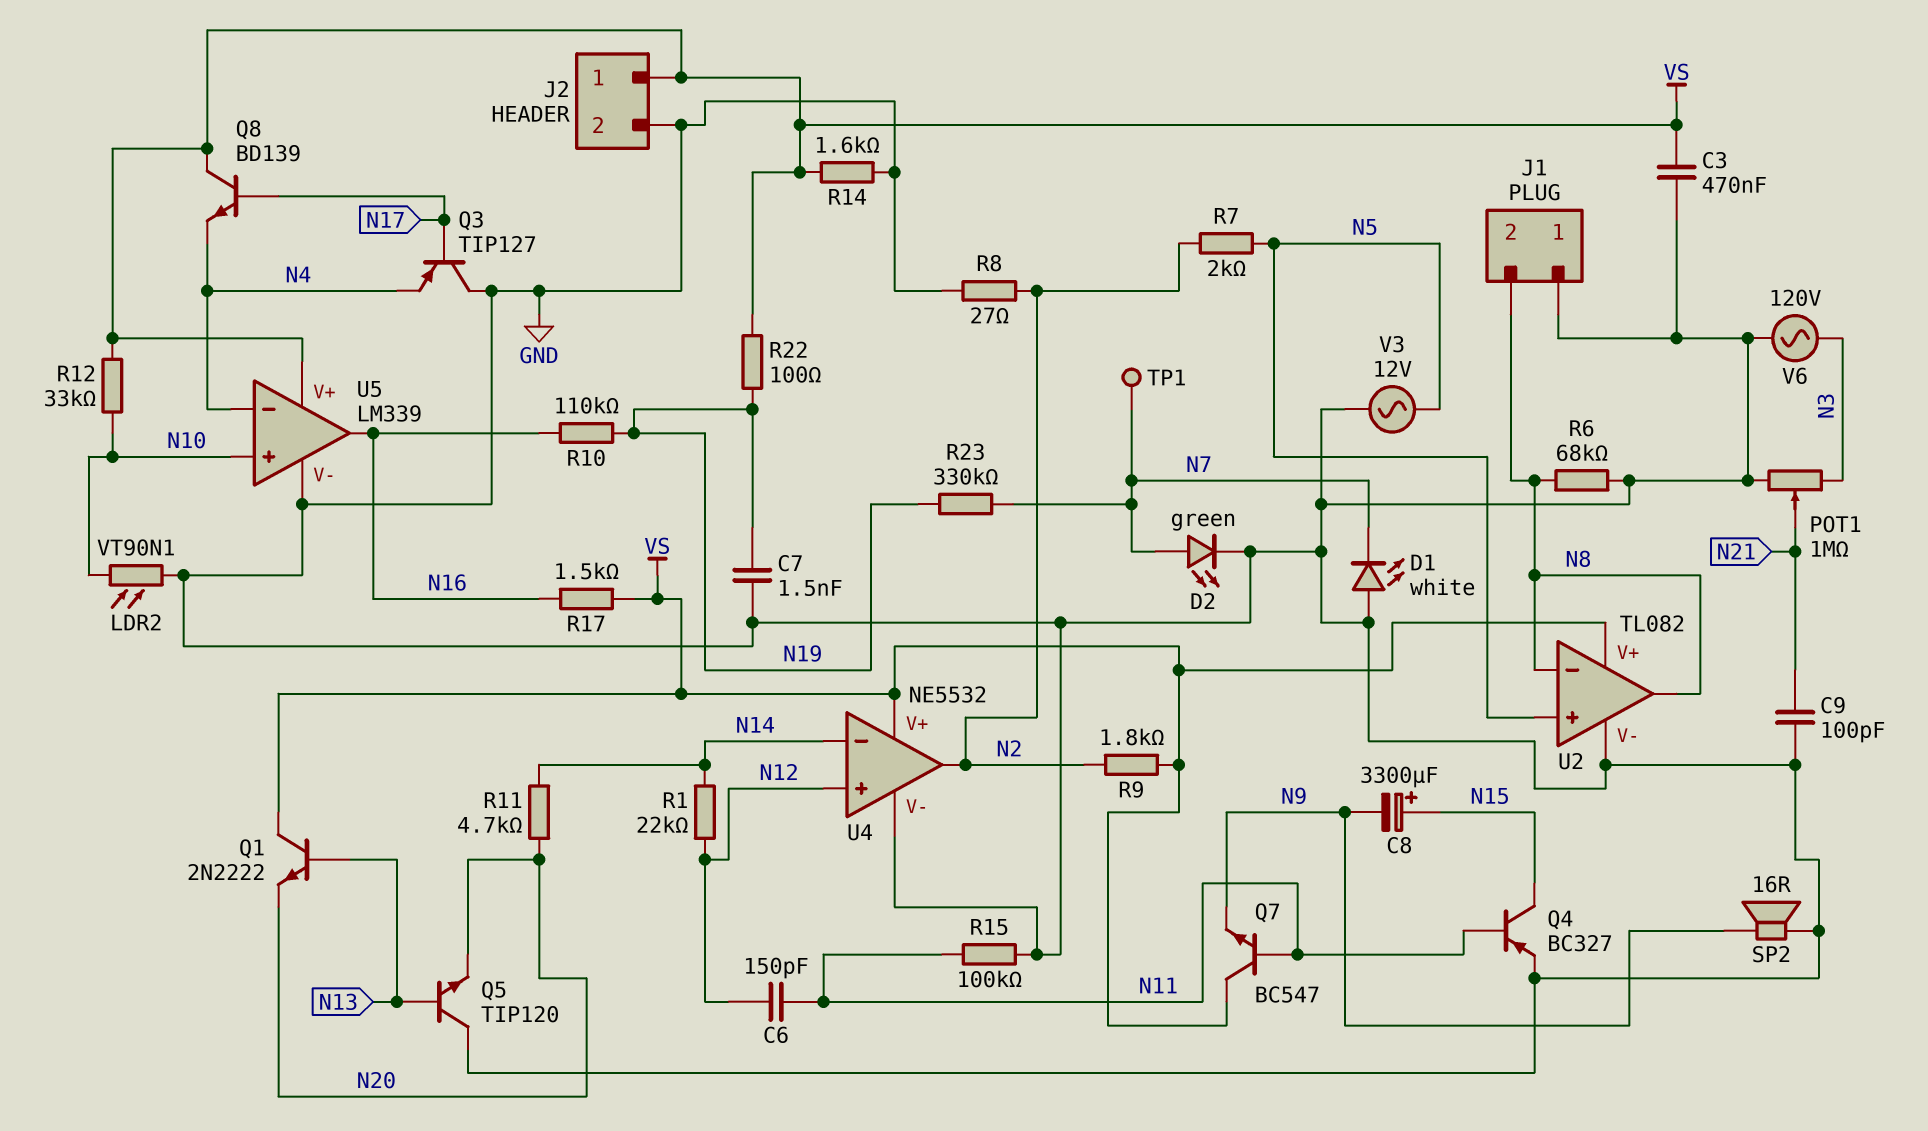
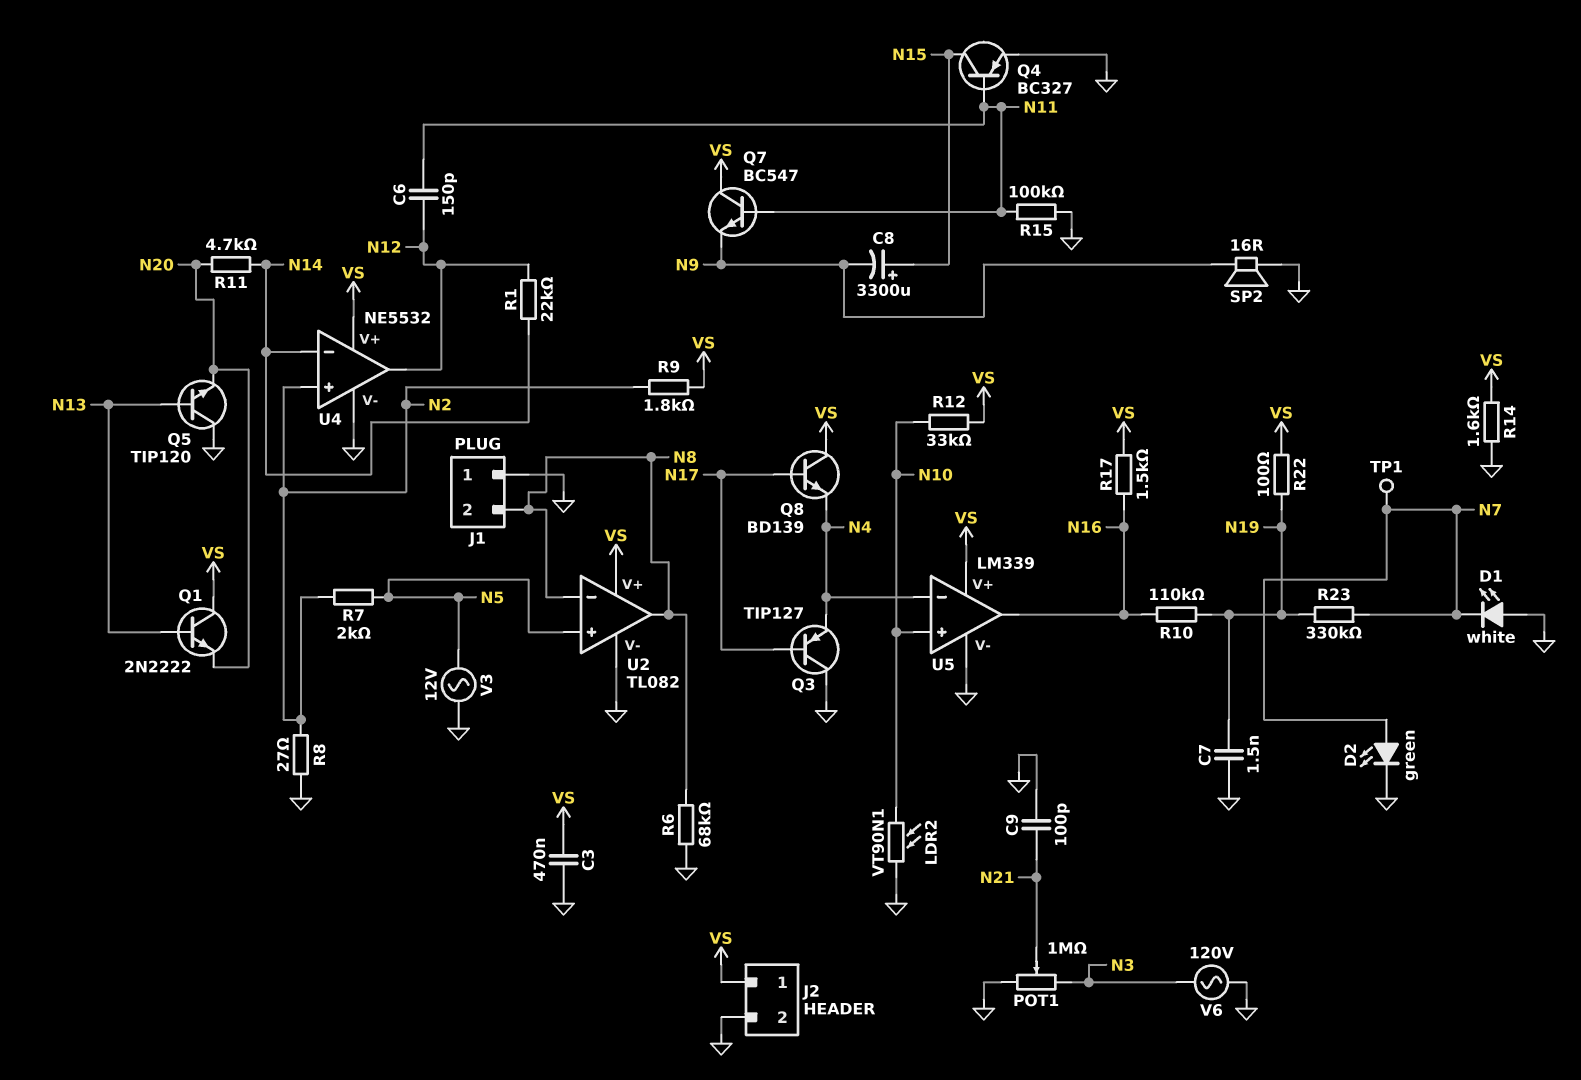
U4 pin in+: N12 -> N2
U4 pin out: N2 -> N12

